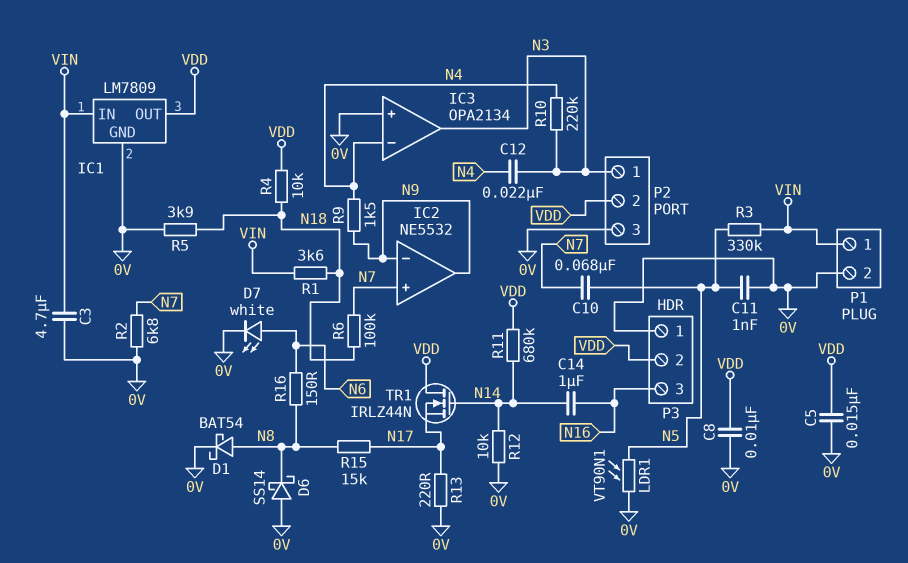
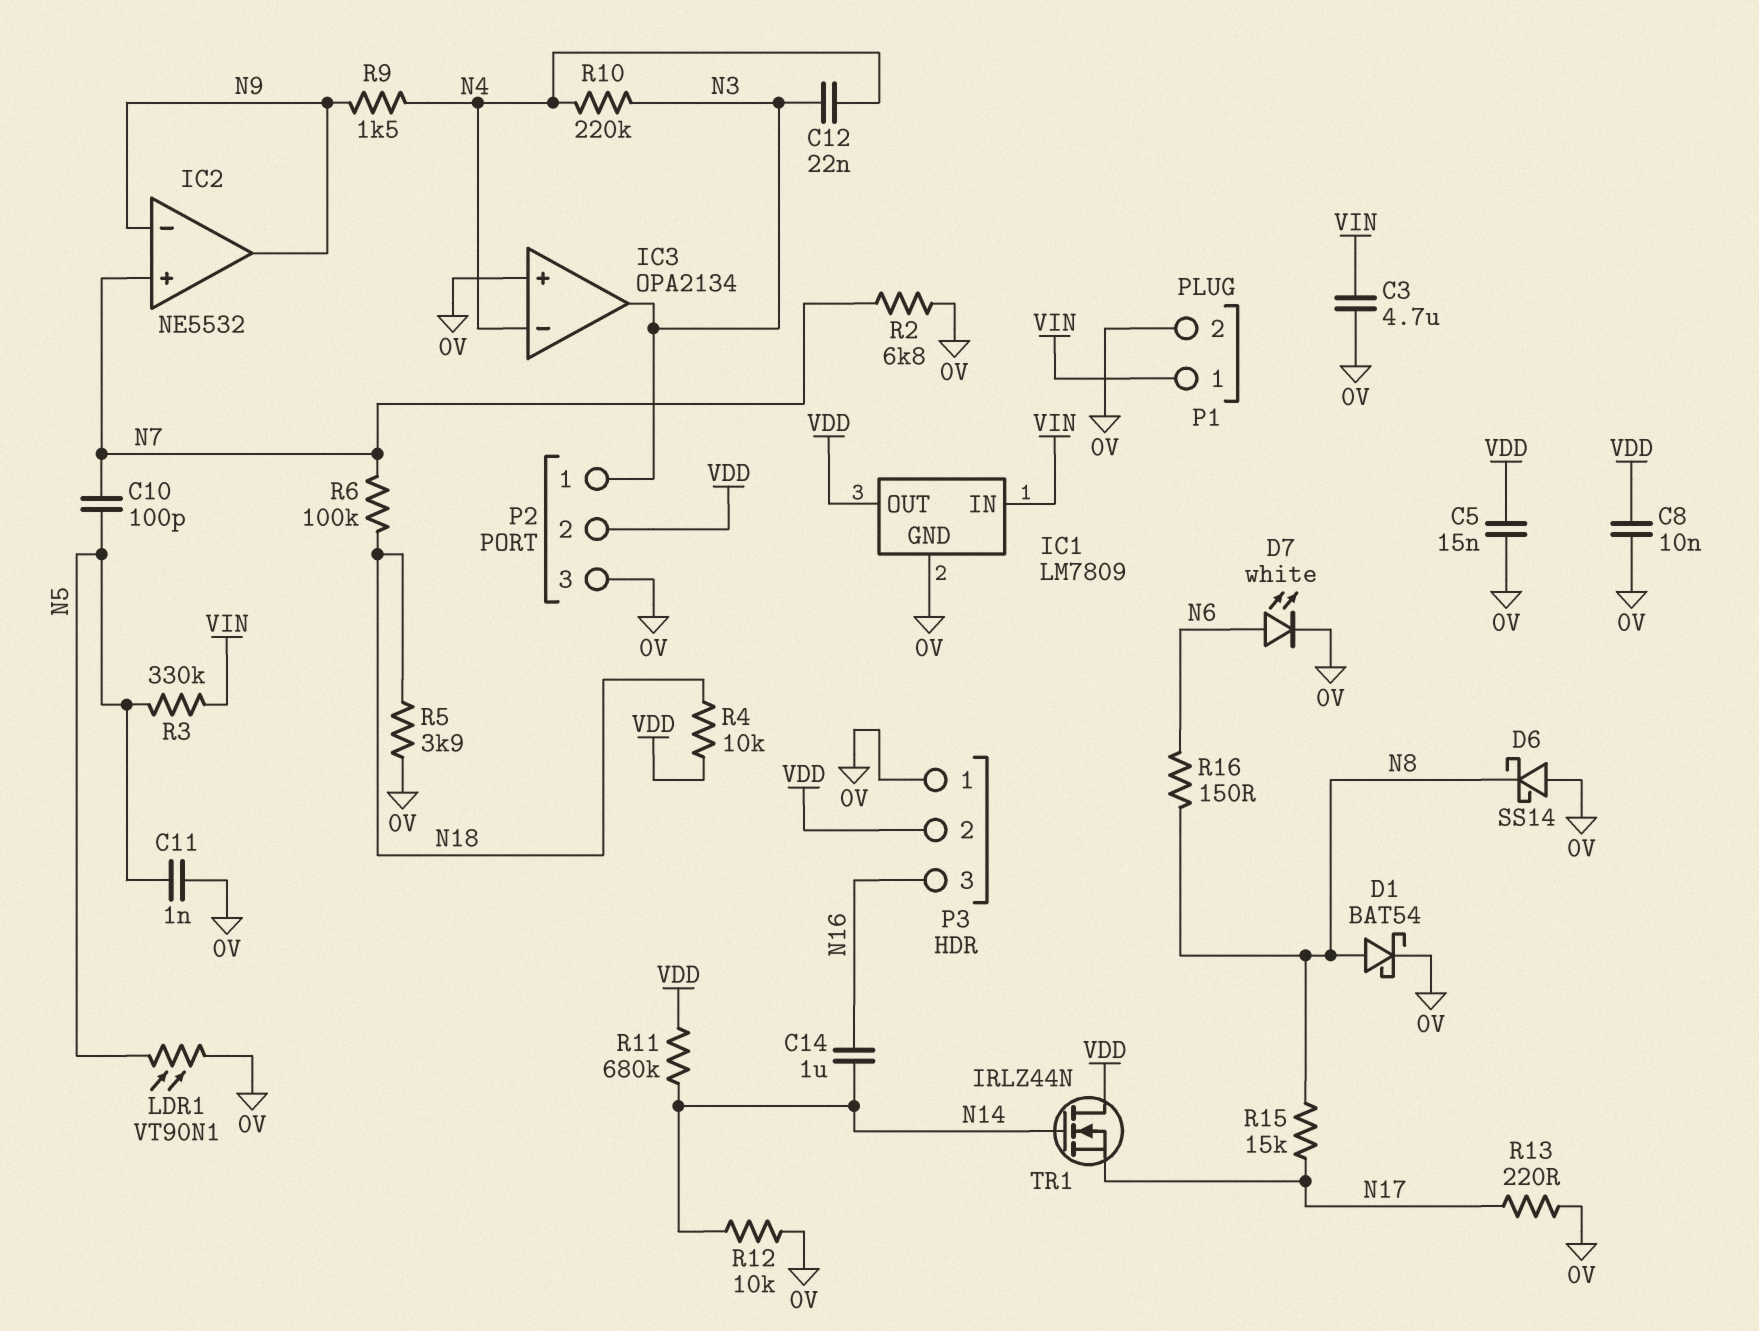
C10: 68nF (N5, N7) -> 100pF (N5, N7)
R1: 3.6k (N18, VIN) -> none

